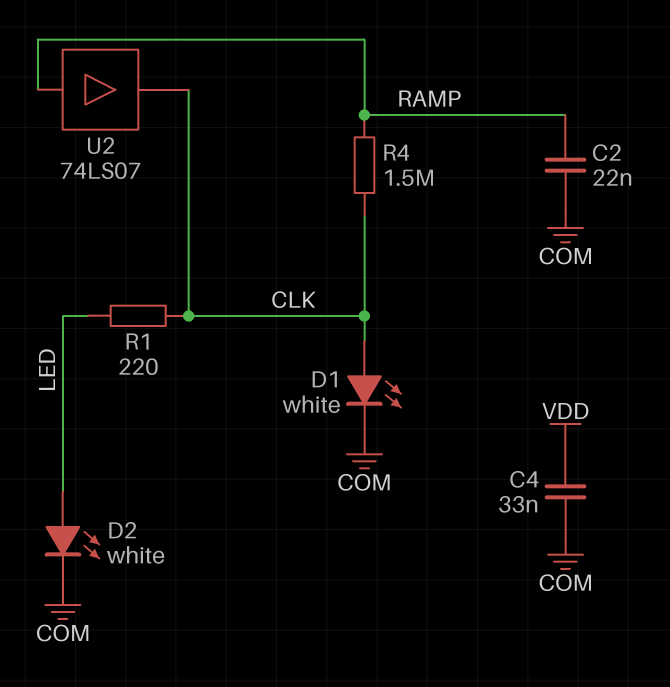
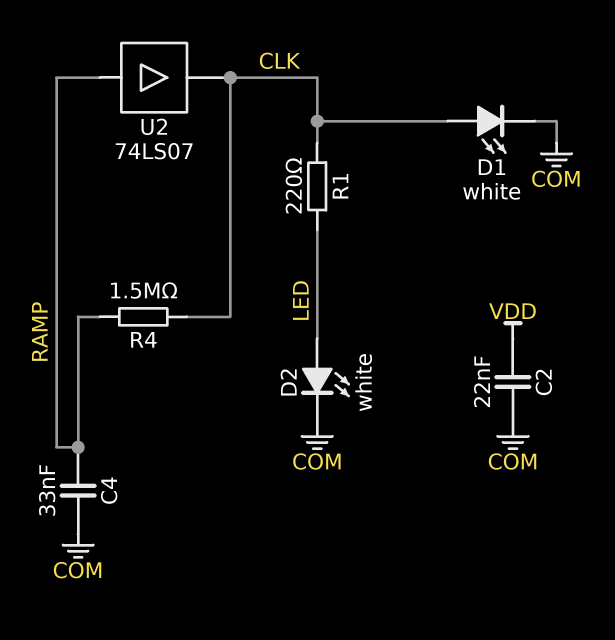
C2: 22nF (COM, RAMP) -> 22nF (COM, VDD)
C4: 33nF (COM, VDD) -> 33nF (COM, RAMP)

